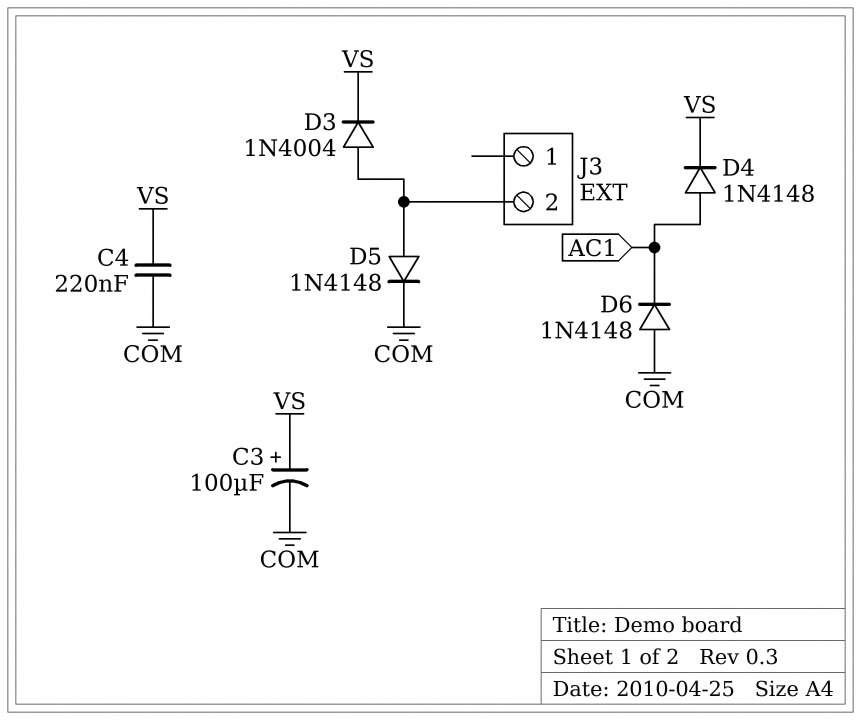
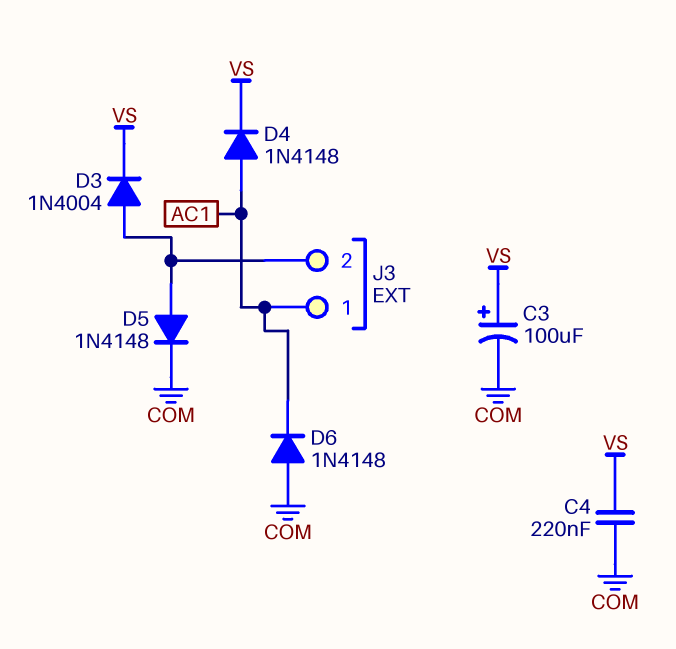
J3 pin 1: none -> AC1

